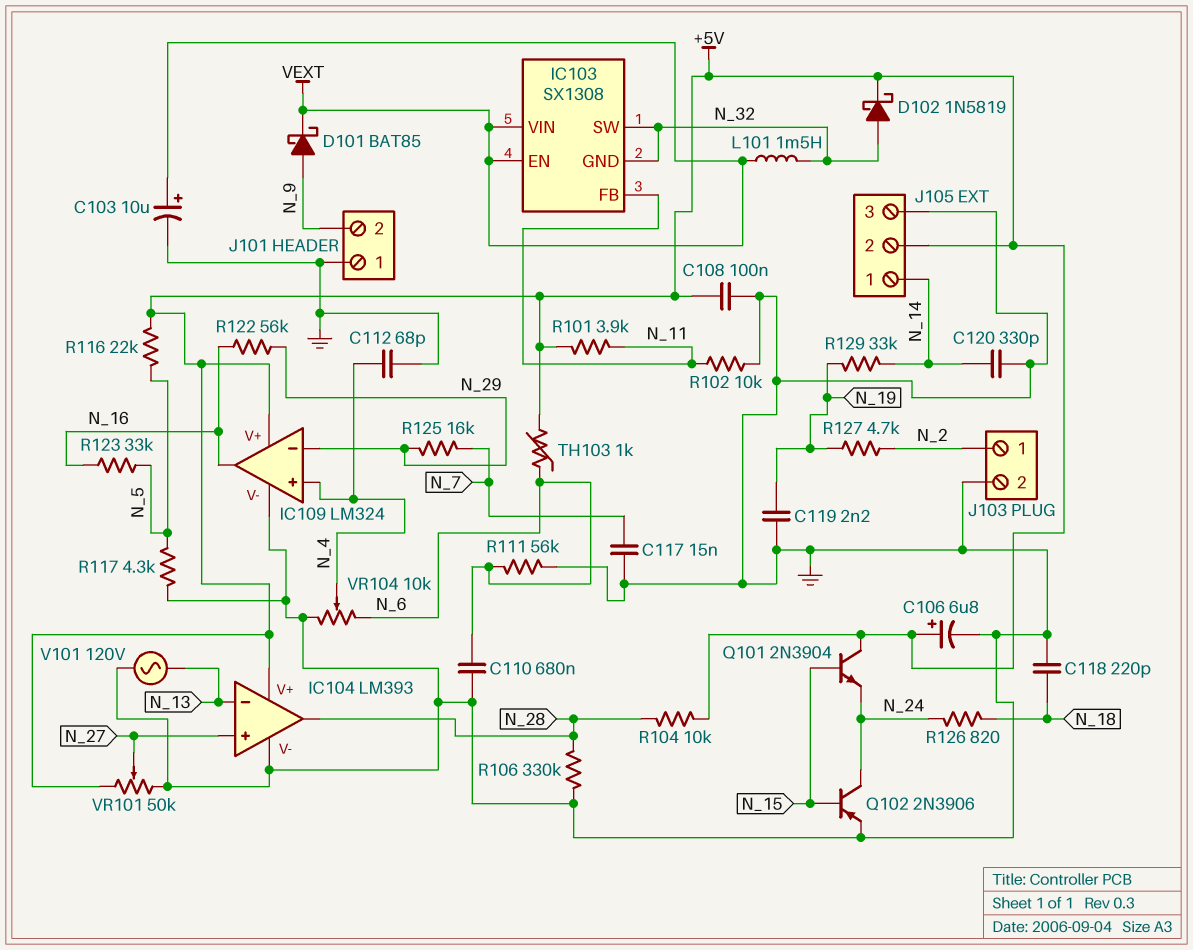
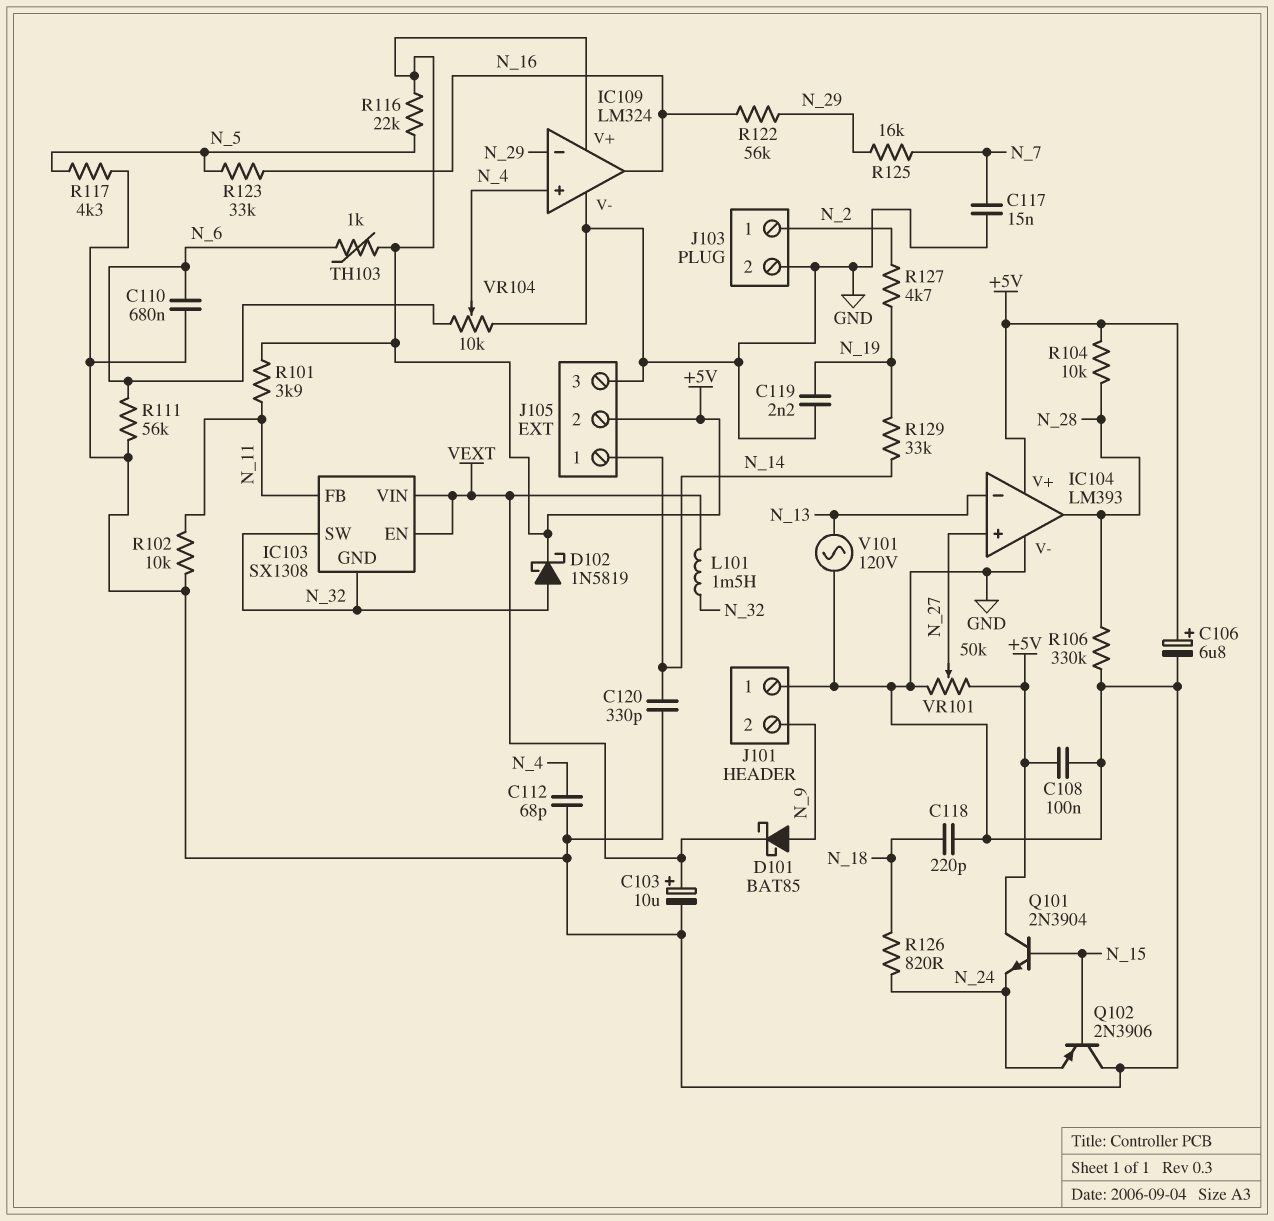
Q102: PNP 2N3906 (B N_15, C N_24, E GND) -> PNP 2N3906 (B N_15, C GND, E N_24)

